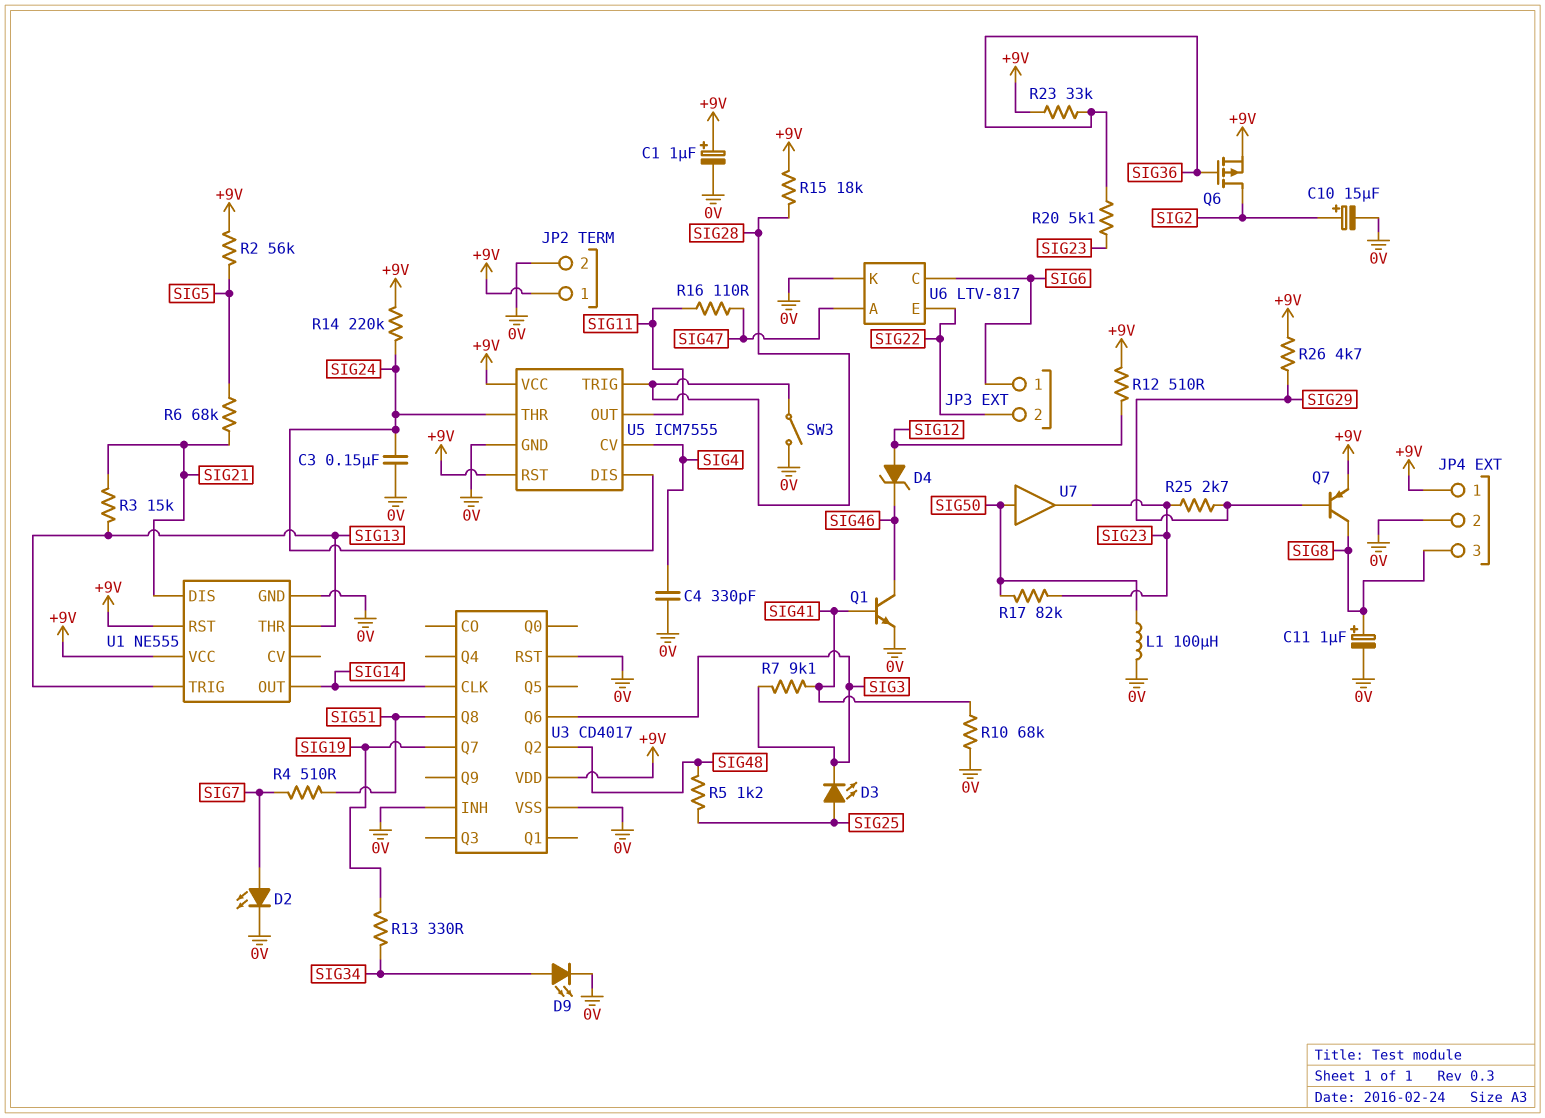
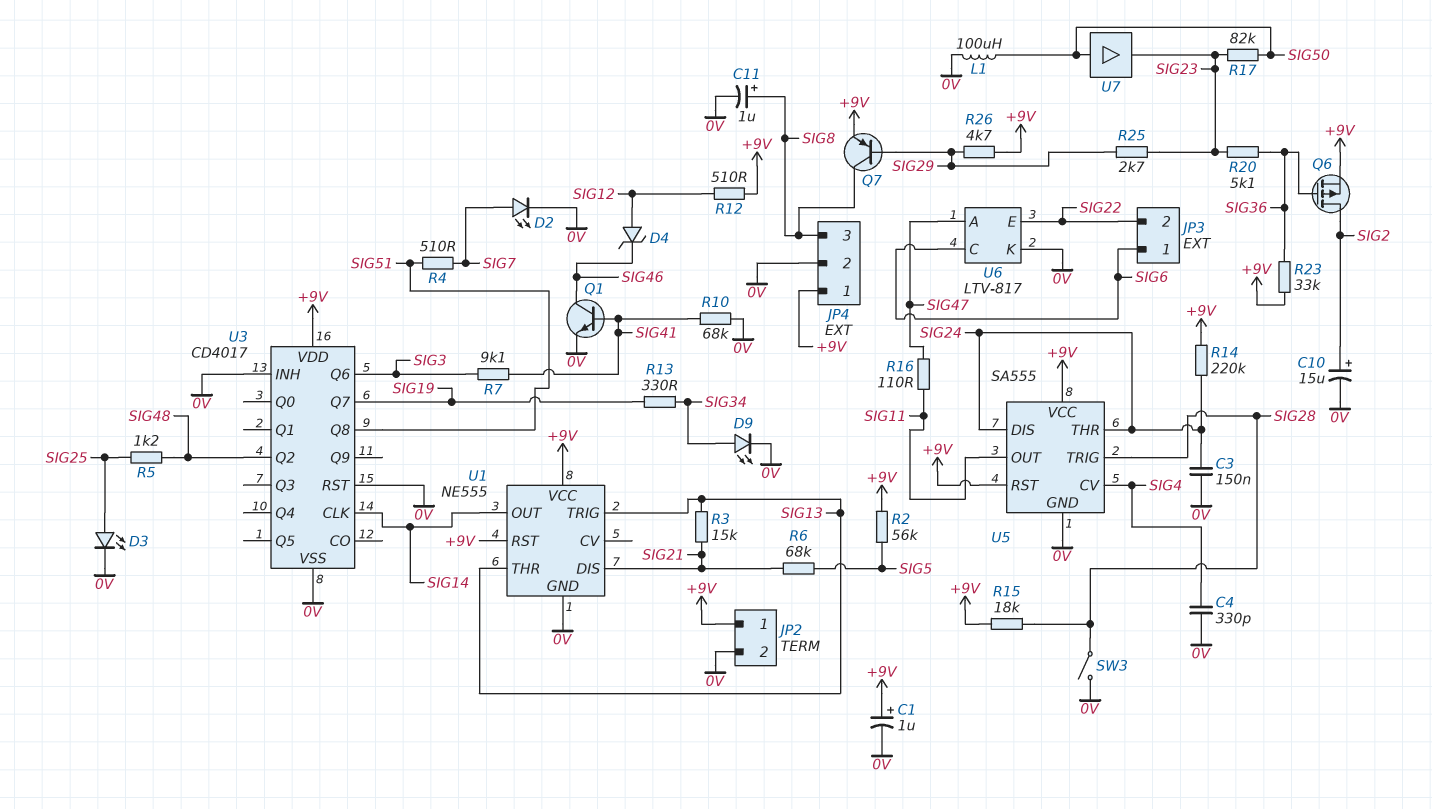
D3: LED (A SIG25, K SIG3) -> LED (A SIG25, K 0V)
U5: ICM7555 -> SA555

